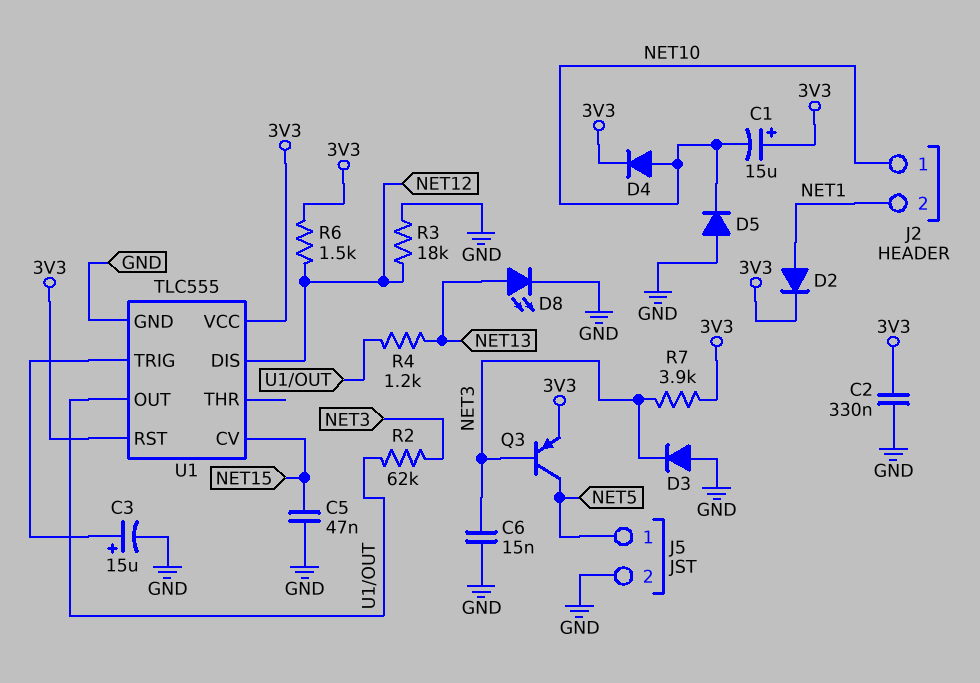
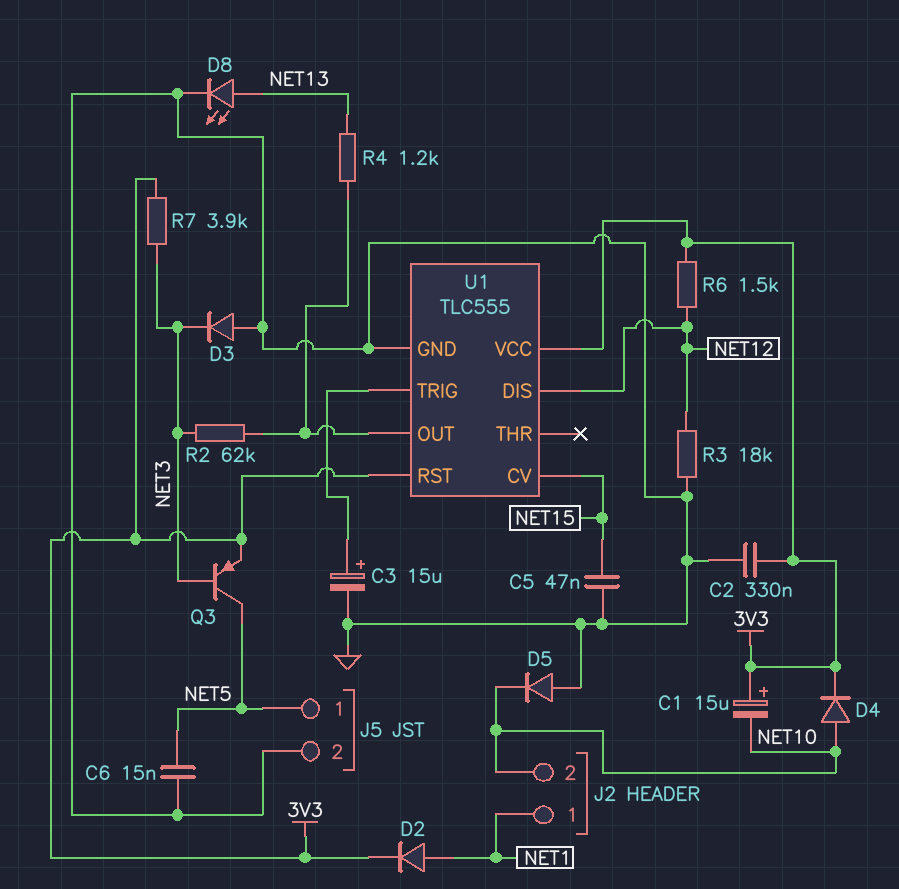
C6: 15nF (GND, NET3) -> 15nF (GND, NET5)
J2 pin 1: NET10 -> NET1
J2 pin 2: NET1 -> NET10

